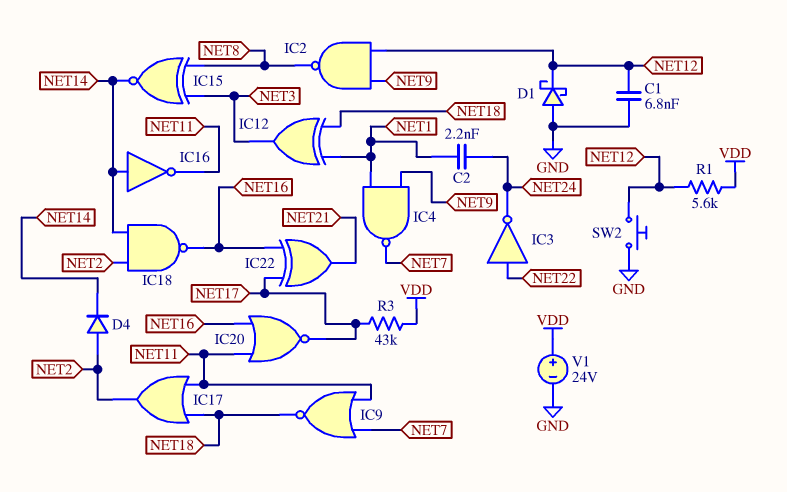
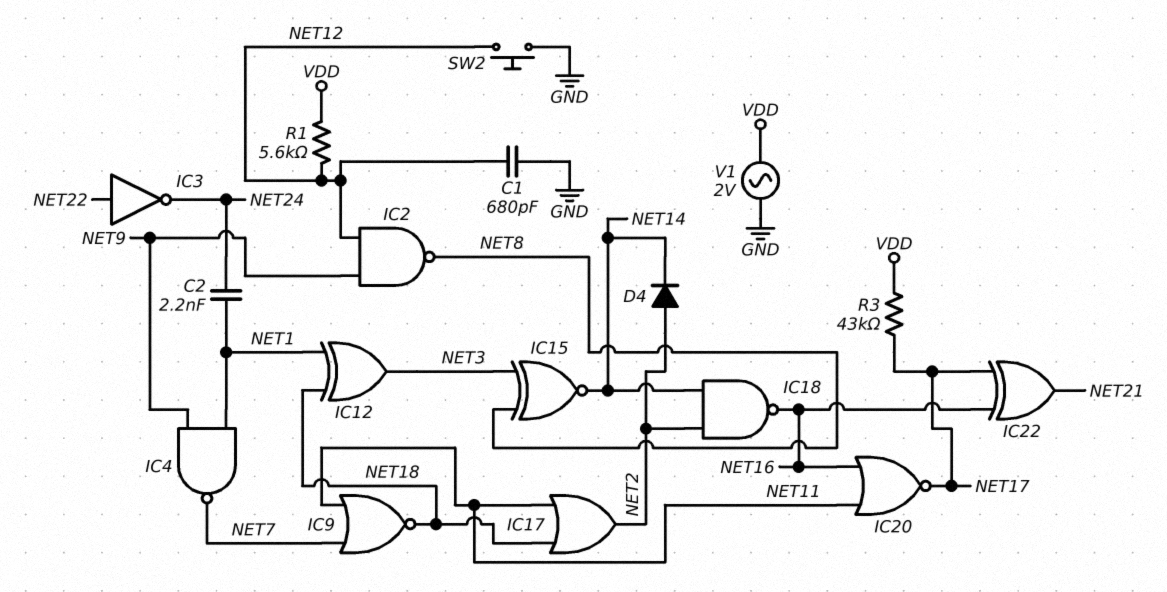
C1: 6.8nF (GND, NET12) -> 680pF (GND, NET12)
D1: schottky (A GND, K NET12) -> none
IC16: NOT (in NET14, out NET11) -> none
V1: 24V (plus VDD, minus GND) -> AC 2V (GND, VDD)

